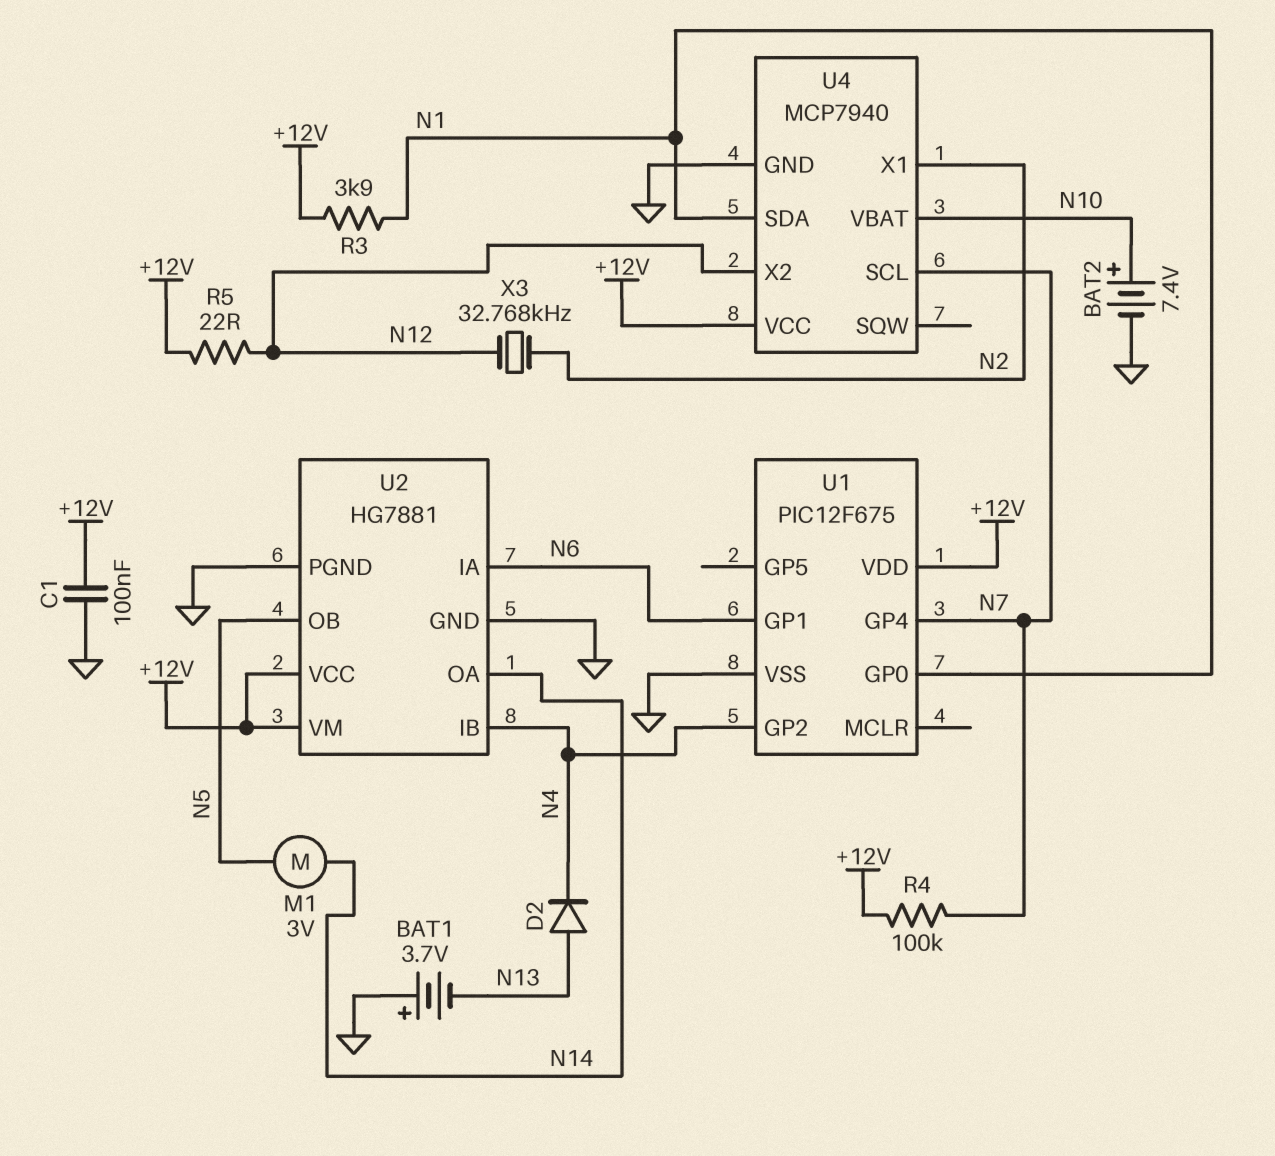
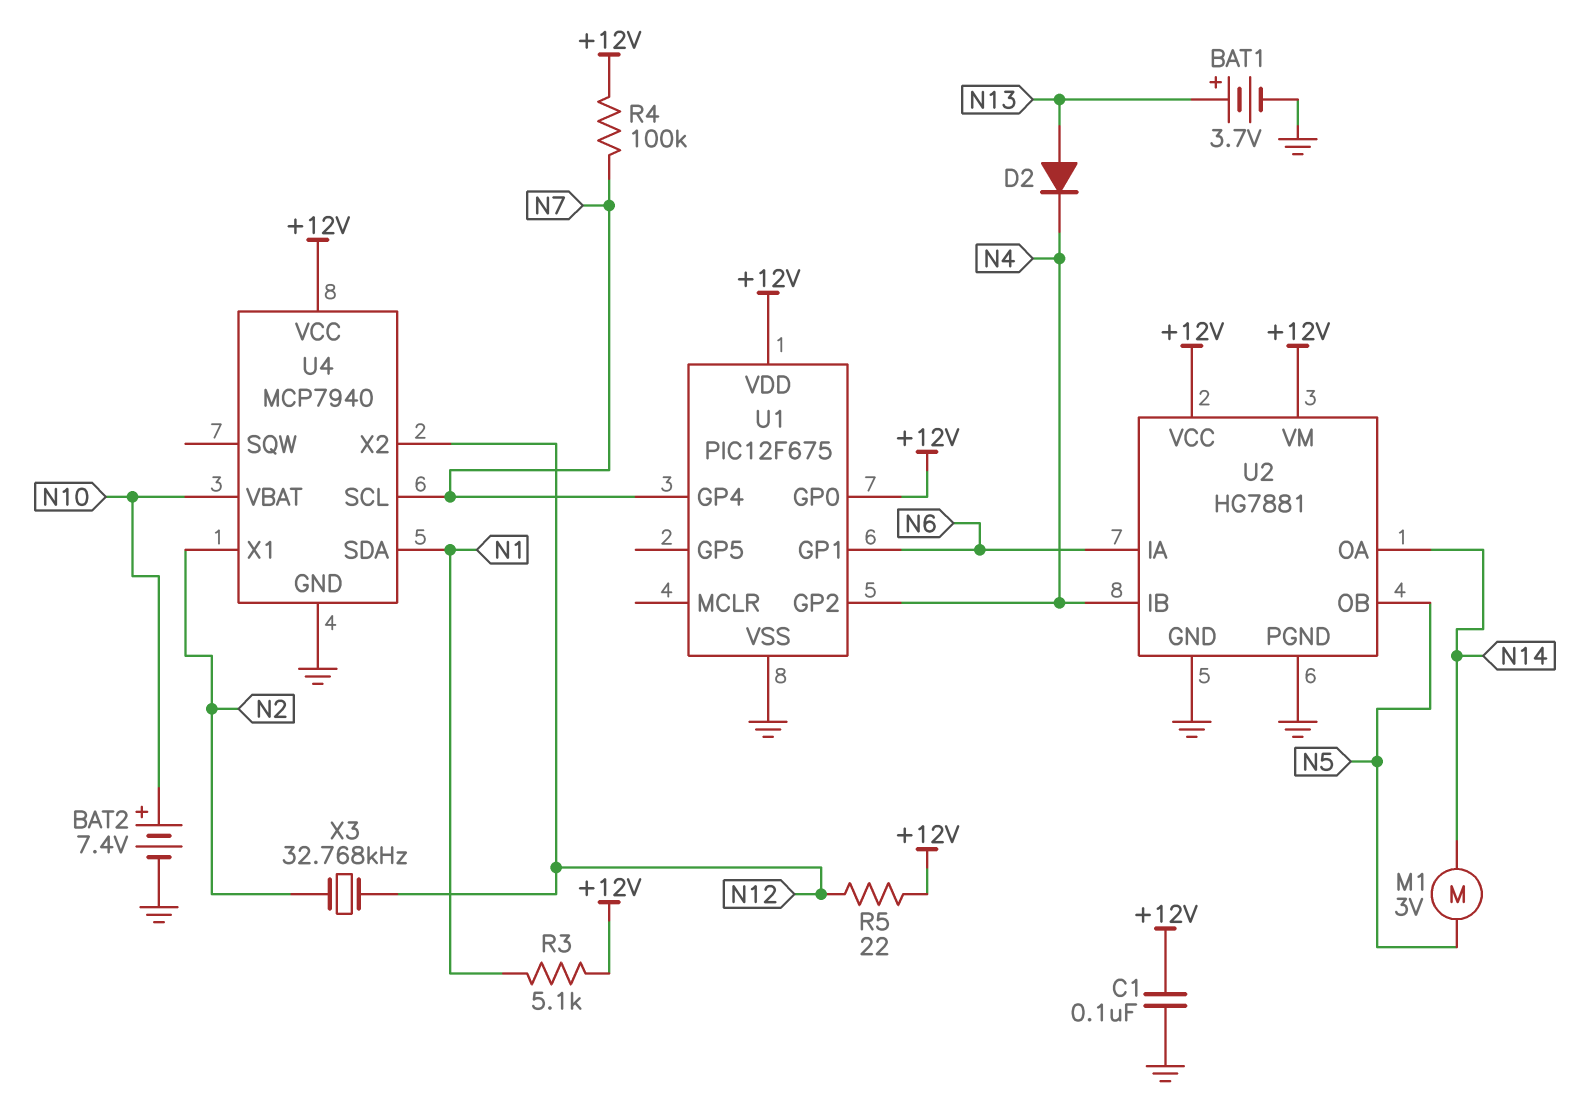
BAT1: 3.7V (plus GND, minus N13) -> 3.7V (plus N13, minus GND)
R3: 3.9k (+12V, N1) -> 5.1k (+12V, N1)
U1 pin GP0: N1 -> +12V

